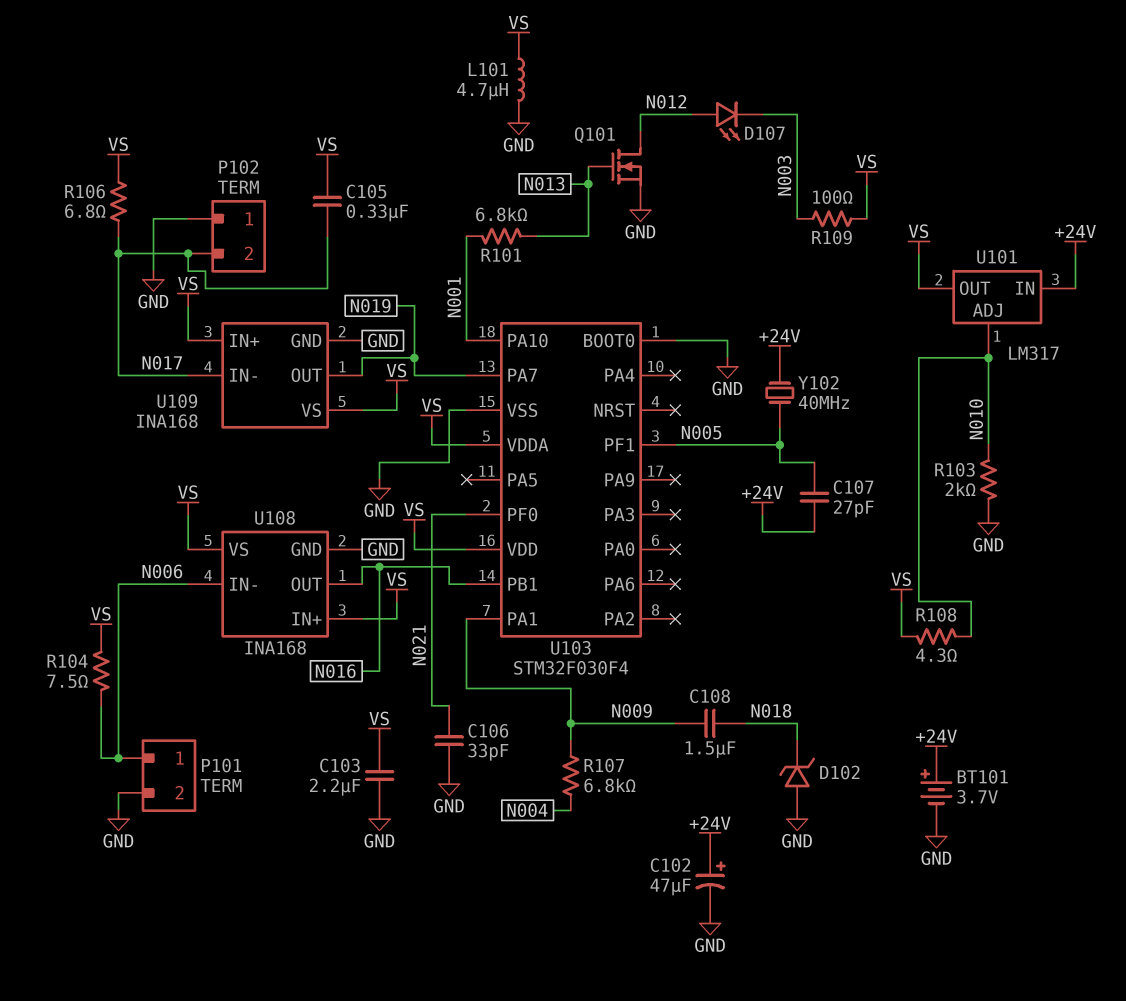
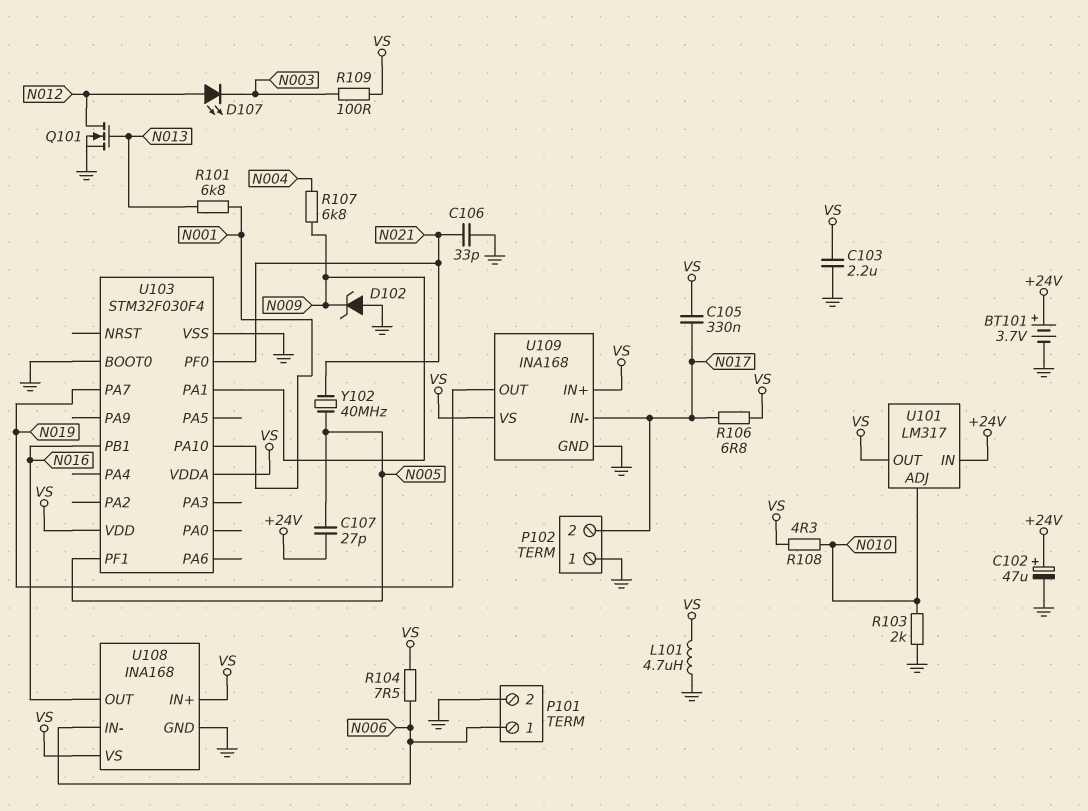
C108: 1.5uF (N009, N018) -> none
D102: zener (A GND, K N018) -> zener (A GND, K N009)
Y102: 40MHz (+24V, N005) -> 40MHz (N005, N021)

